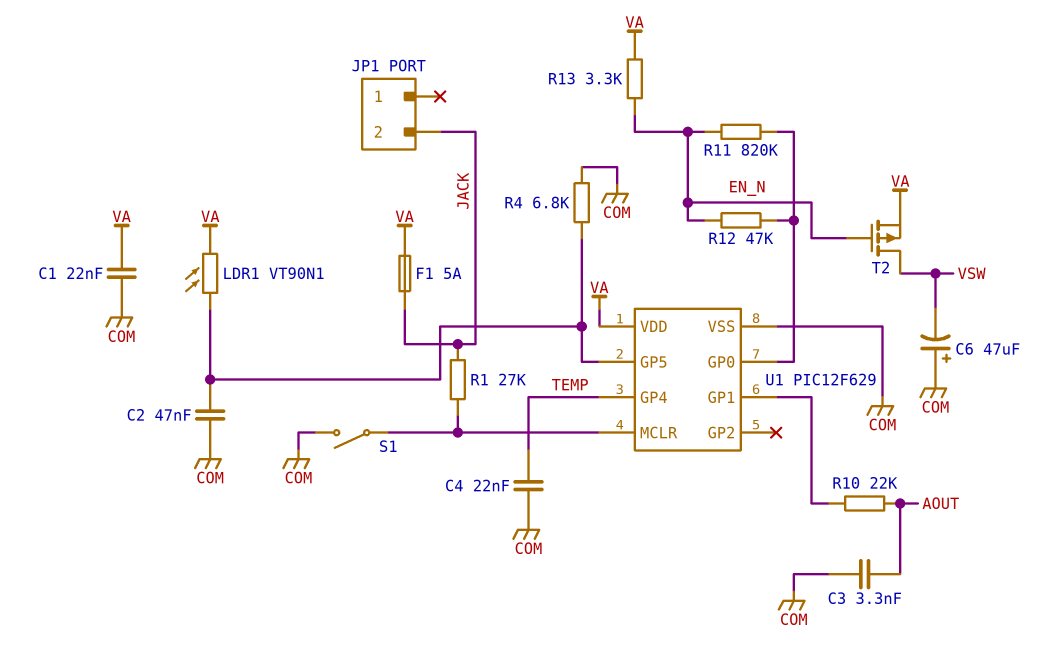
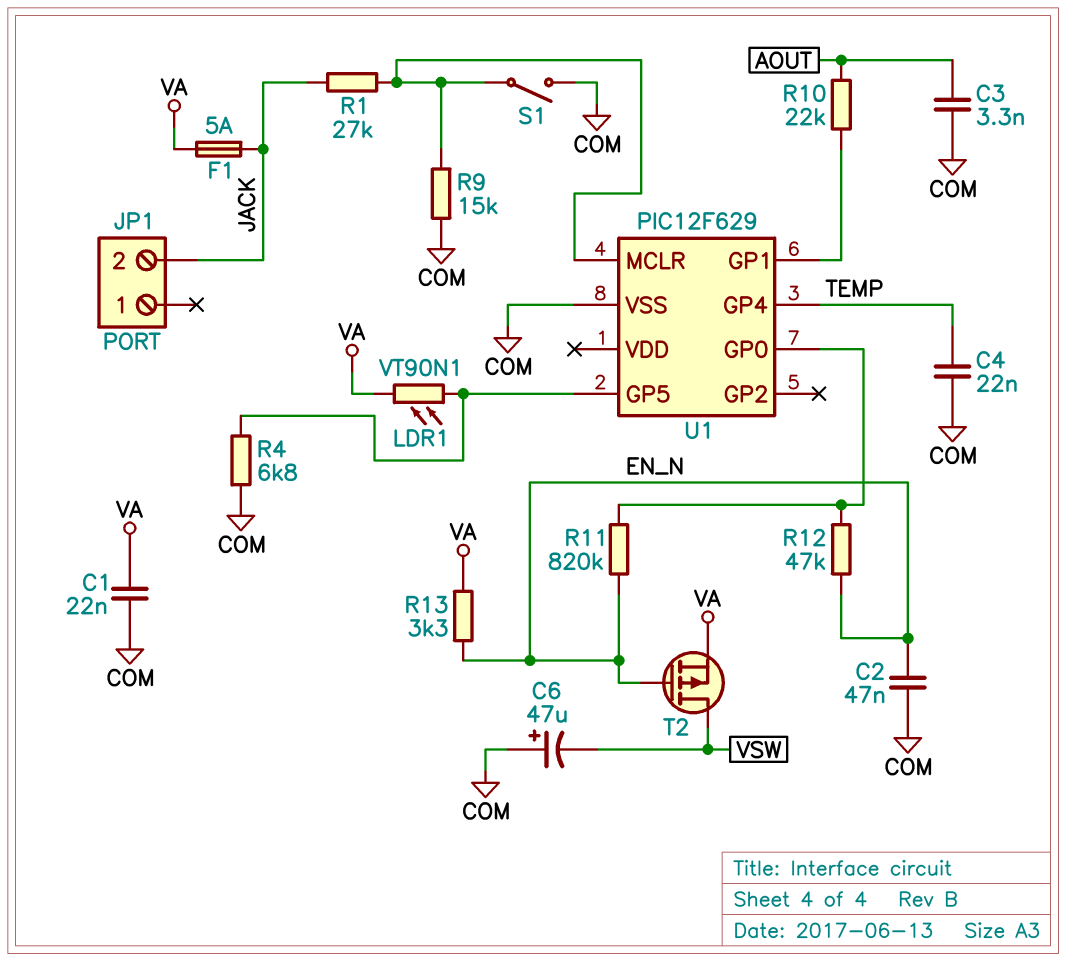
C2: 47nF (COM, U1/GP5) -> 47nF (COM, EN_N)
R9: none -> 15k (COM, U1/MCLR)
U1 pin VDD: VA -> none

